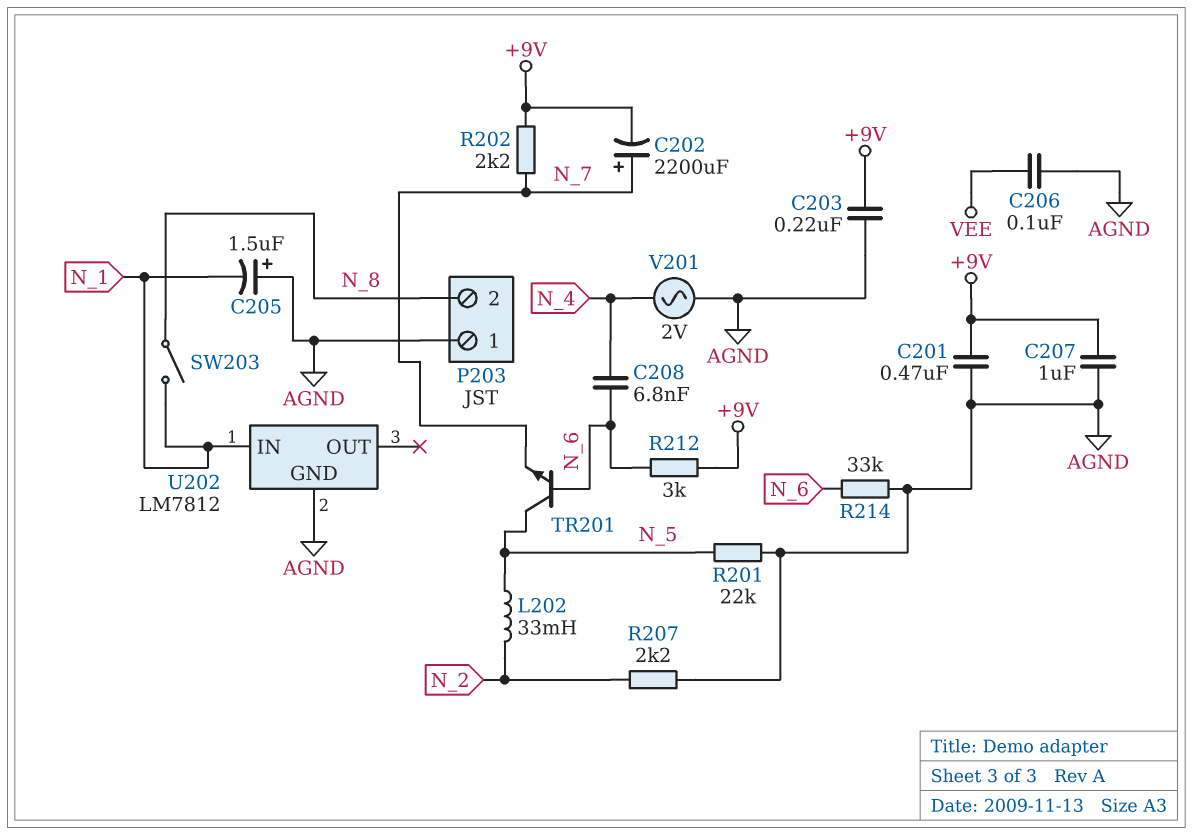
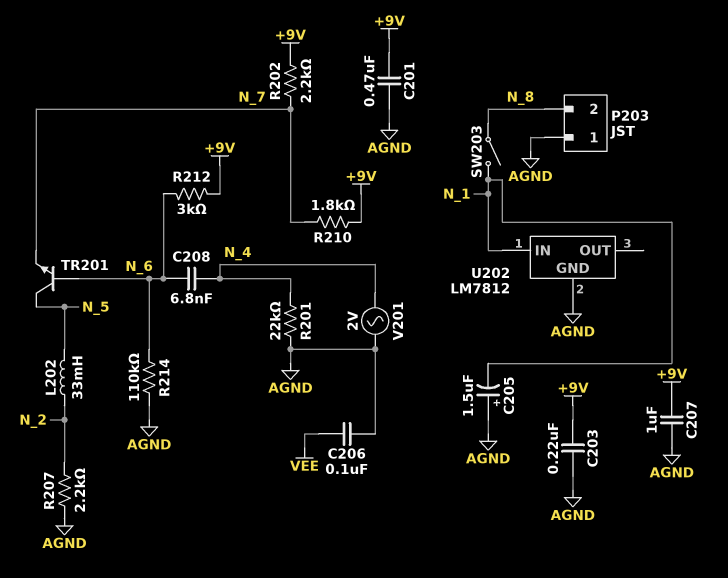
C202: 2200uF (plus N_7, minus +9V) -> none
R201: 22k (AGND, N_5) -> 22k (AGND, N_4)
R210: none -> 1.8k (+9V, N_7)
R214: 33k (AGND, N_6) -> 110k (AGND, N_6)

